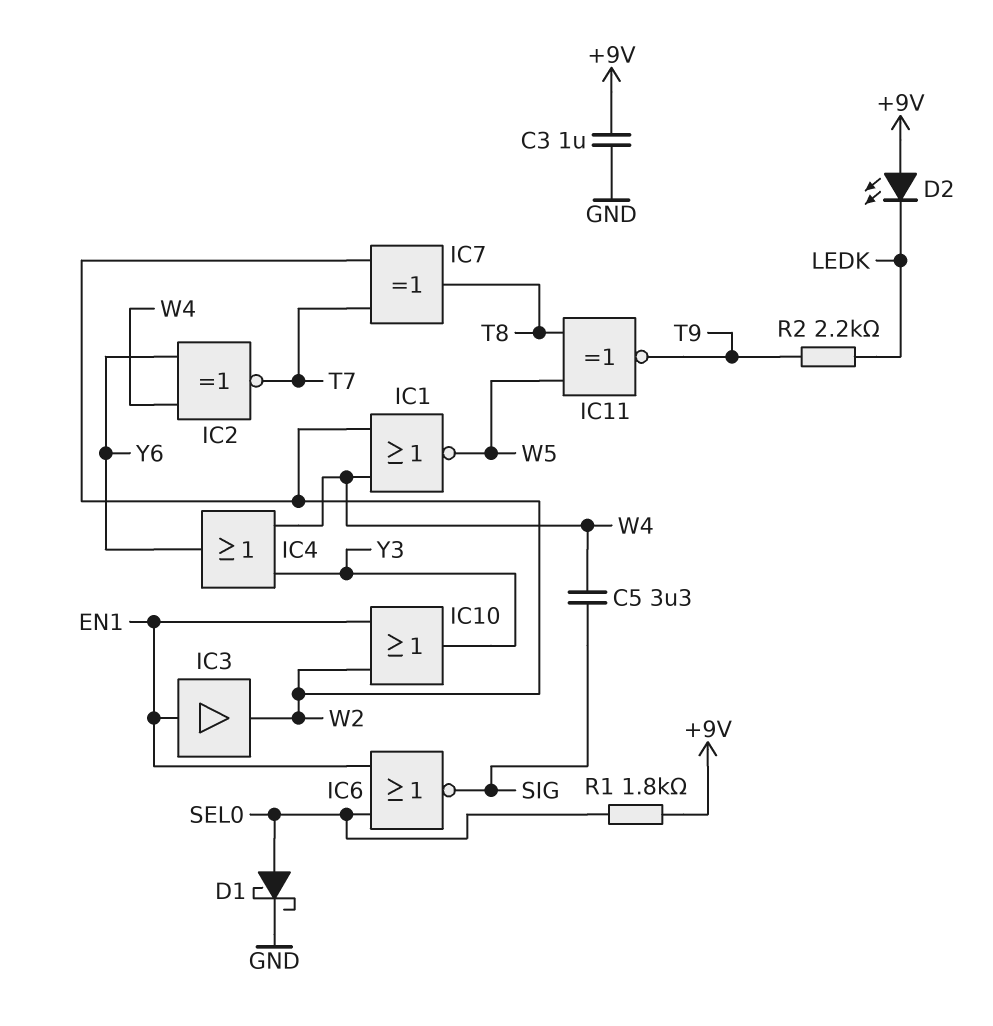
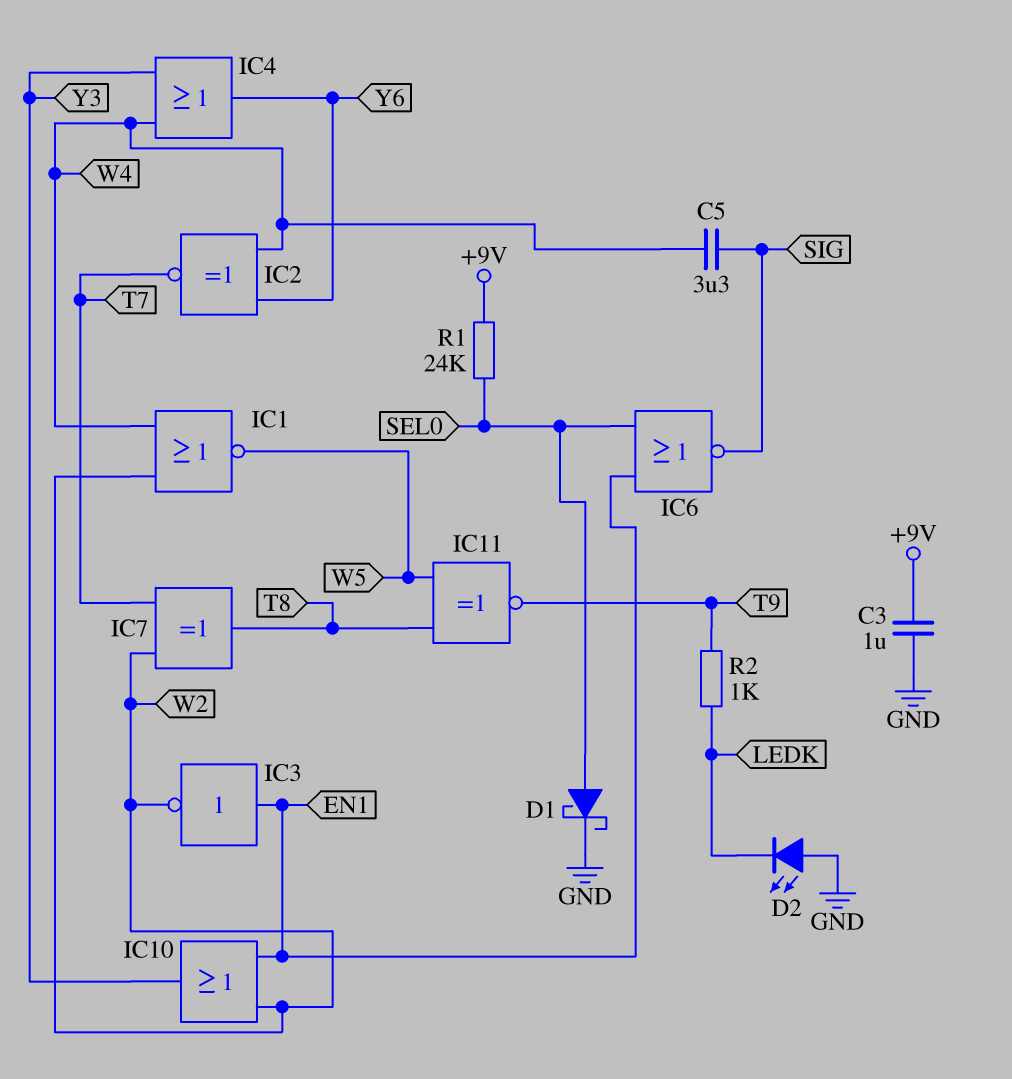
D2: LED (A +9V, K LEDK) -> LED (A GND, K LEDK)
IC3: buffer (in EN1, out W2) -> NOT (in EN1, out W2)
R1: 1.8k (+9V, SEL0) -> 24k (+9V, SEL0)
R2: 2.2k (LEDK, T9) -> 1k (LEDK, T9)

